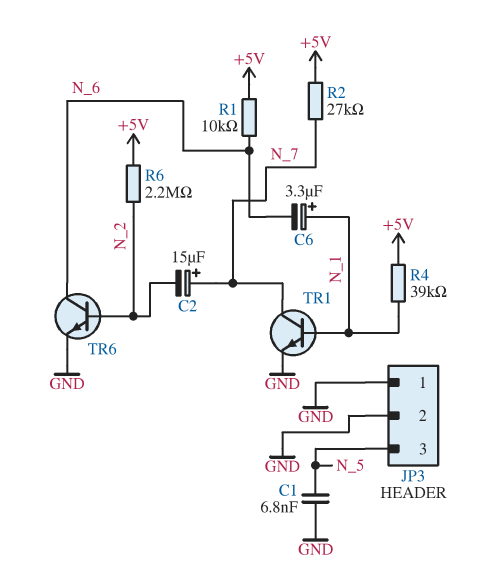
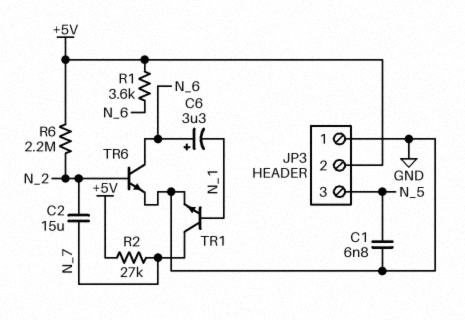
C2: 15uF (plus N_7, minus N_2) -> 15uF (N_2, N_7)
C6: 3.3uF (plus N_1, minus N_6) -> 3.3uF (plus N_6, minus N_1)
JP3 pin 2: GND -> +5V
R1: 10k (+5V, N_6) -> 3.6k (+5V, N_6)
R4: 39k (+5V, N_1) -> none

